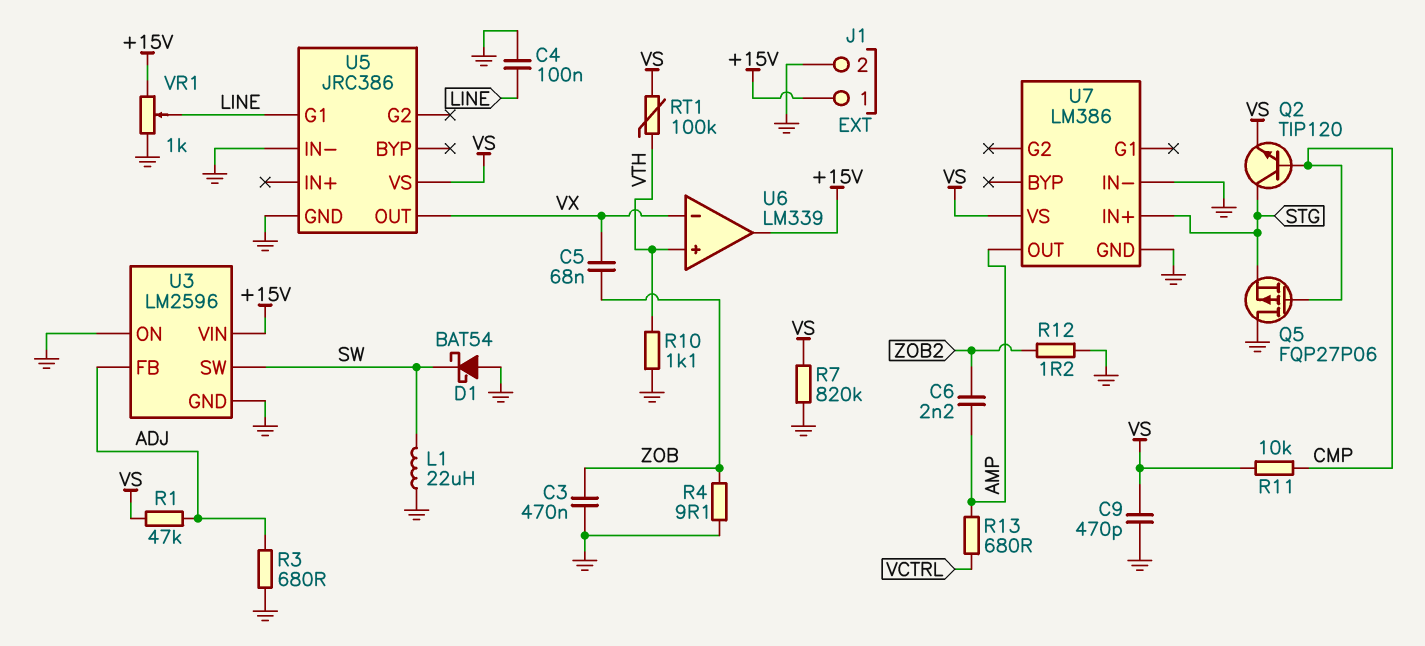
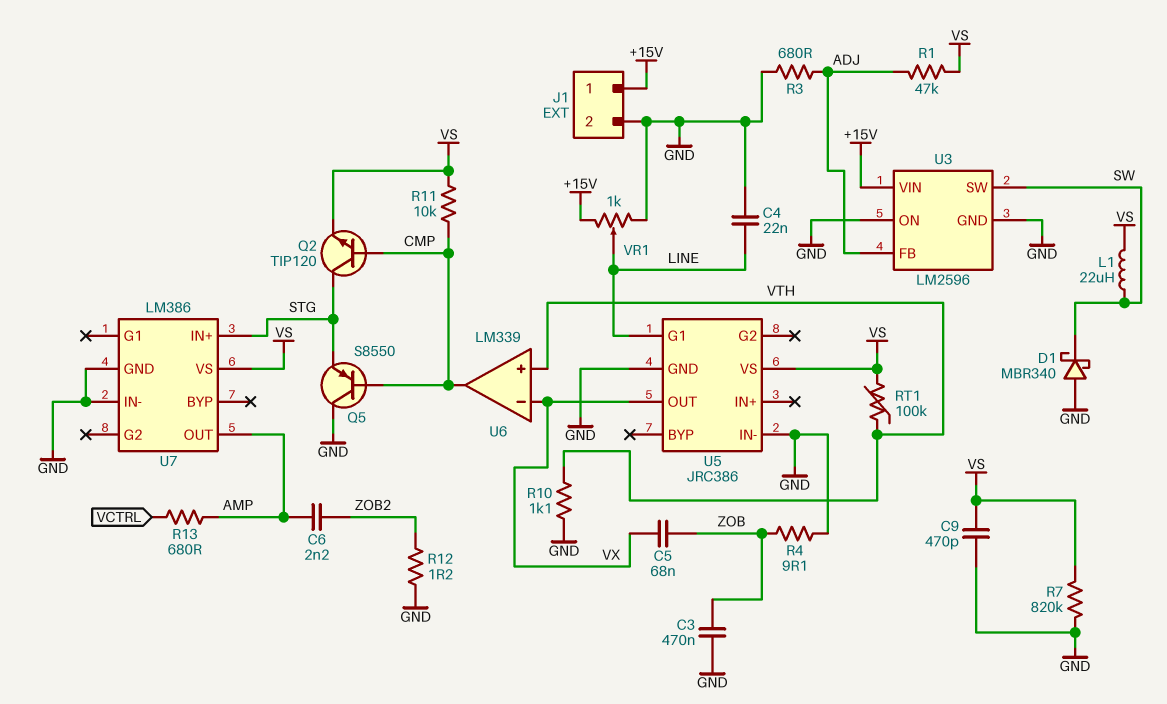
C4: 100nF (GND, LINE) -> 22nF (GND, LINE)
D1: schottky BAT54 (A GND, K SW) -> schottky MBR340 (A GND, K SW)
L1: 22uH (GND, SW) -> 22uH (SW, VS)
Q5: PMOS FQP27P06 (G CMP, D GND, S STG) -> PNP S8550 (B CMP, C GND, E STG)
U6 pin out: +15V -> CMP

